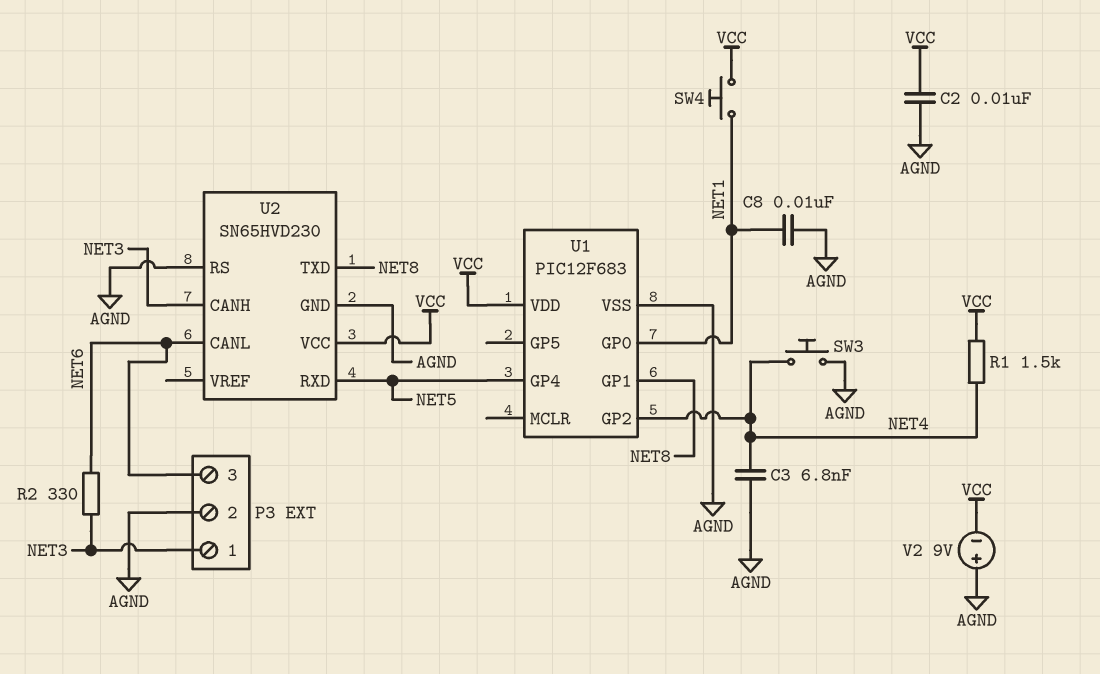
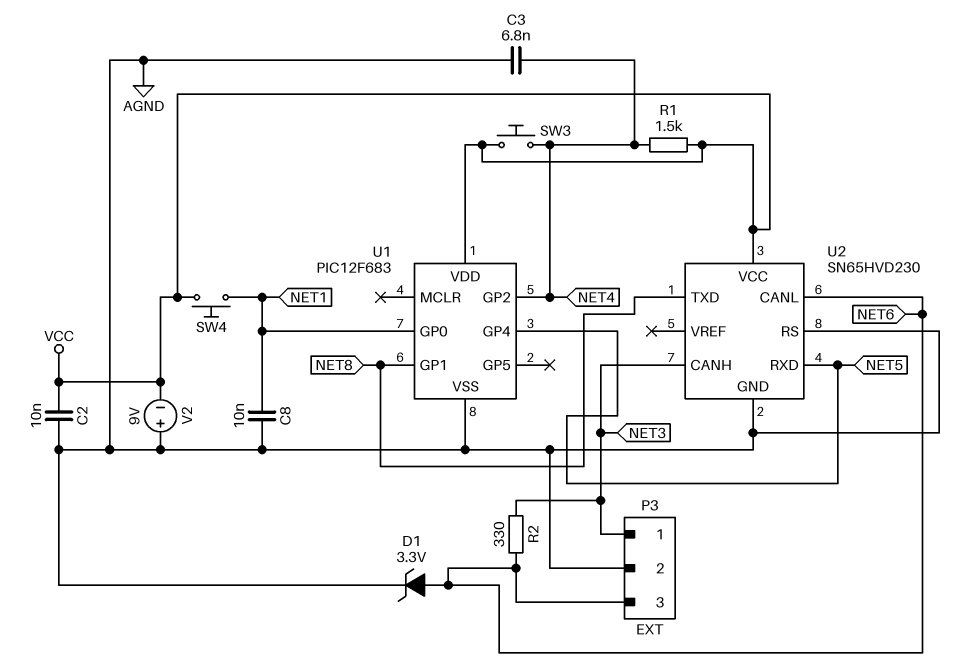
D1: none -> zener 3.3V (A NET6, K AGND)
SW3: button (AGND, NET4) -> button (NET4, VCC)

